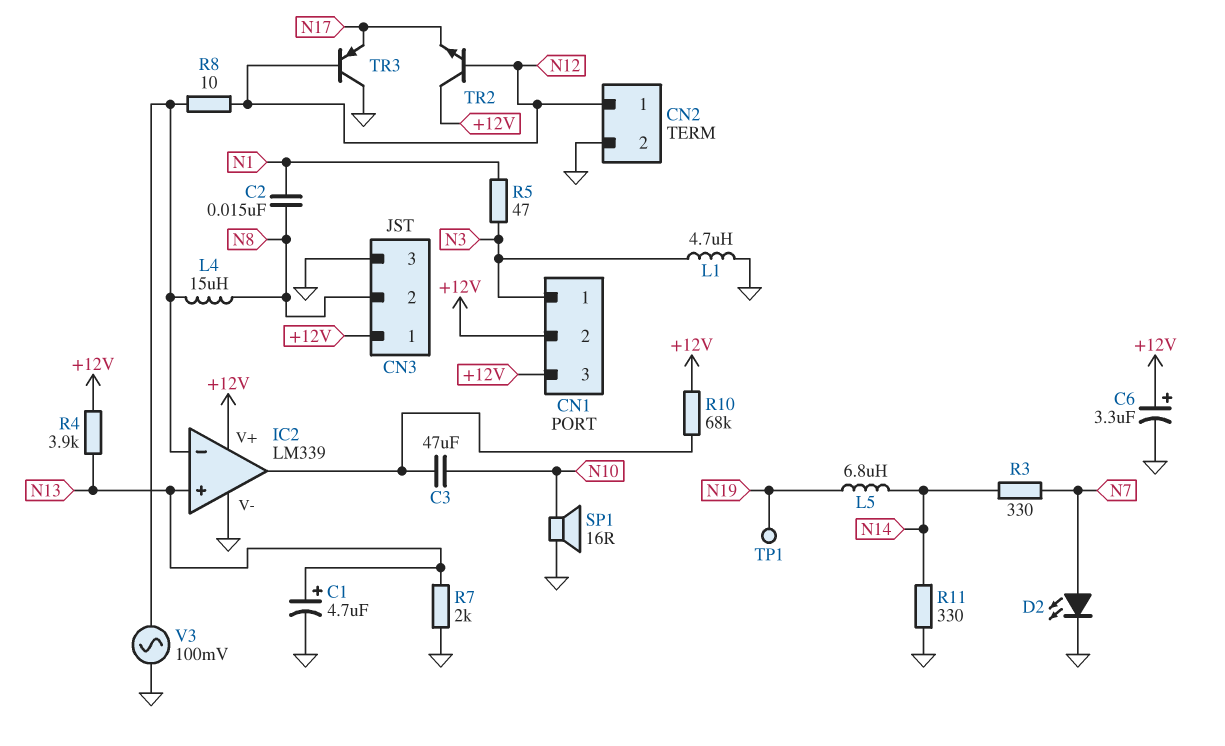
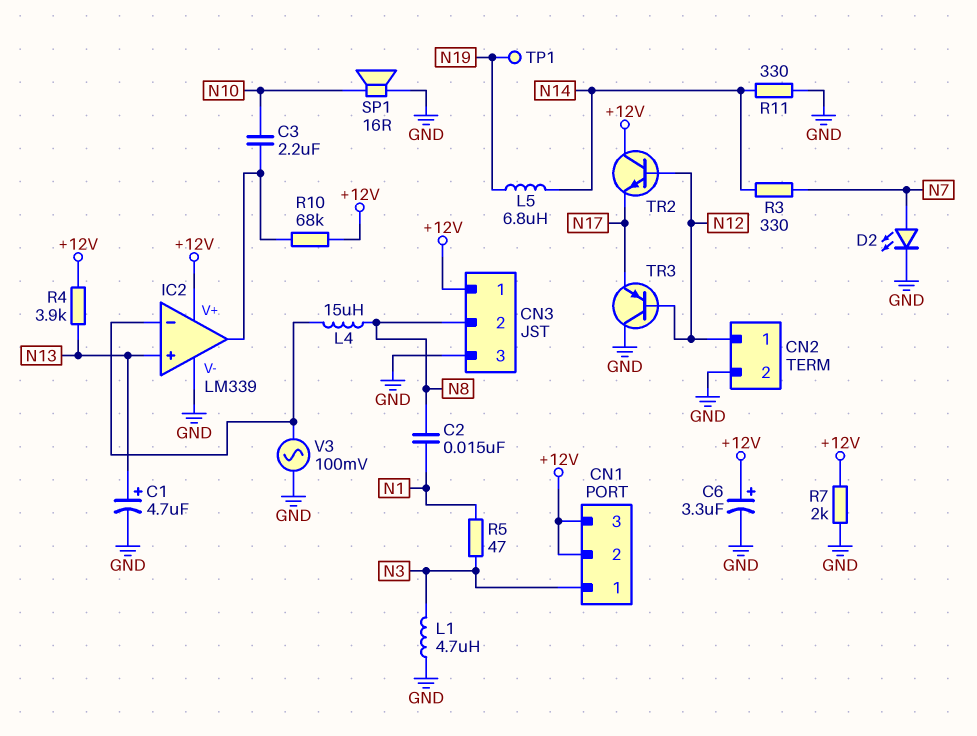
C3: 47uF (IC2/out, N10) -> 2.2uF (IC2/out, N10)
R7: 2k (GND, N13) -> 2k (+12V, GND)
R8: 10 (IC2/in-, N12) -> none

